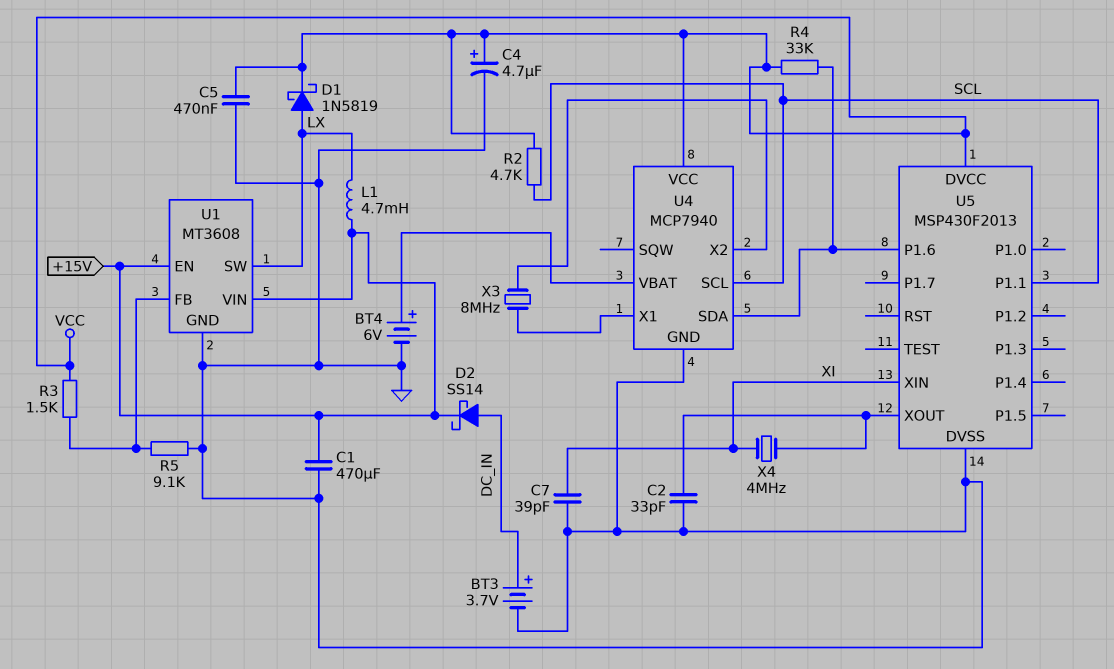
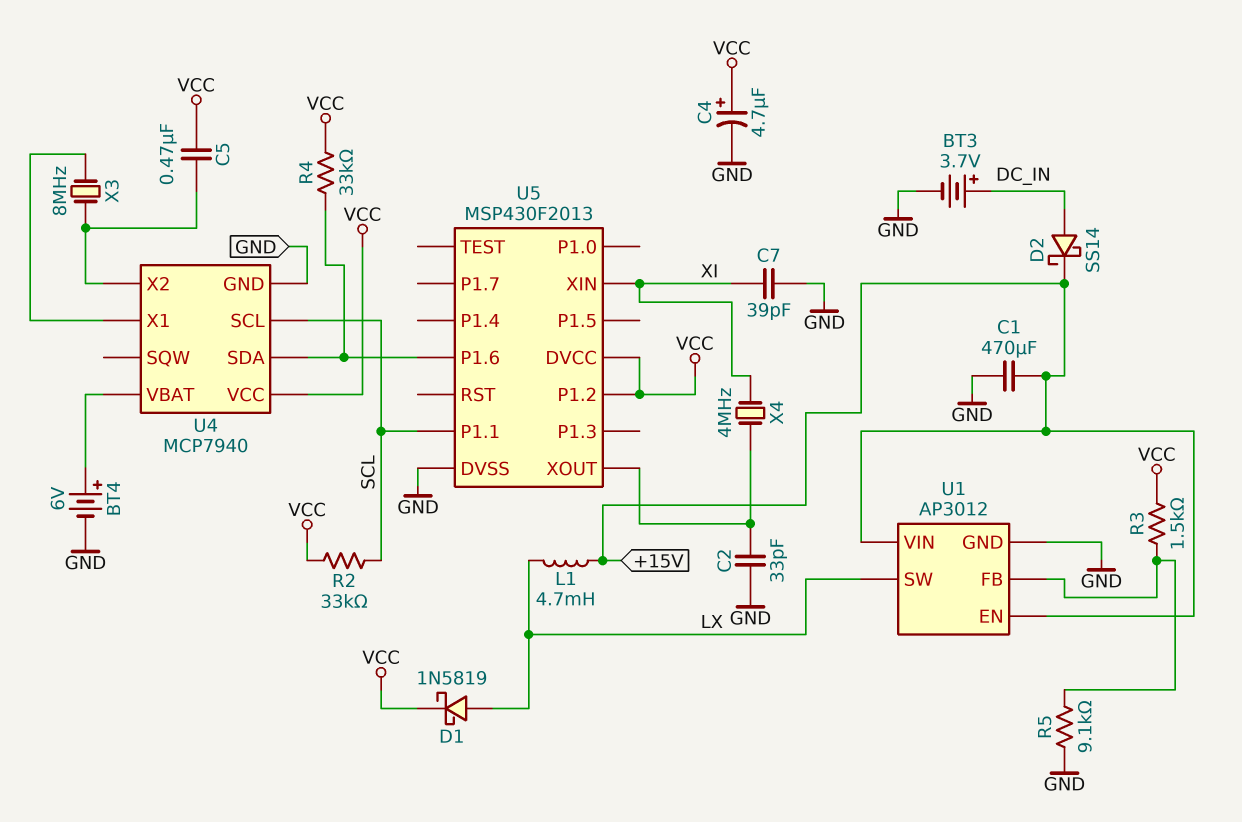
C5: 470nF (GND, VCC) -> 470nF (U4/X2, VCC)
R2: 4.7k (SCL, VCC) -> 33k (SCL, VCC)
U1: MT3608 -> AP3012
U5 pin P1.2: none -> VCC

